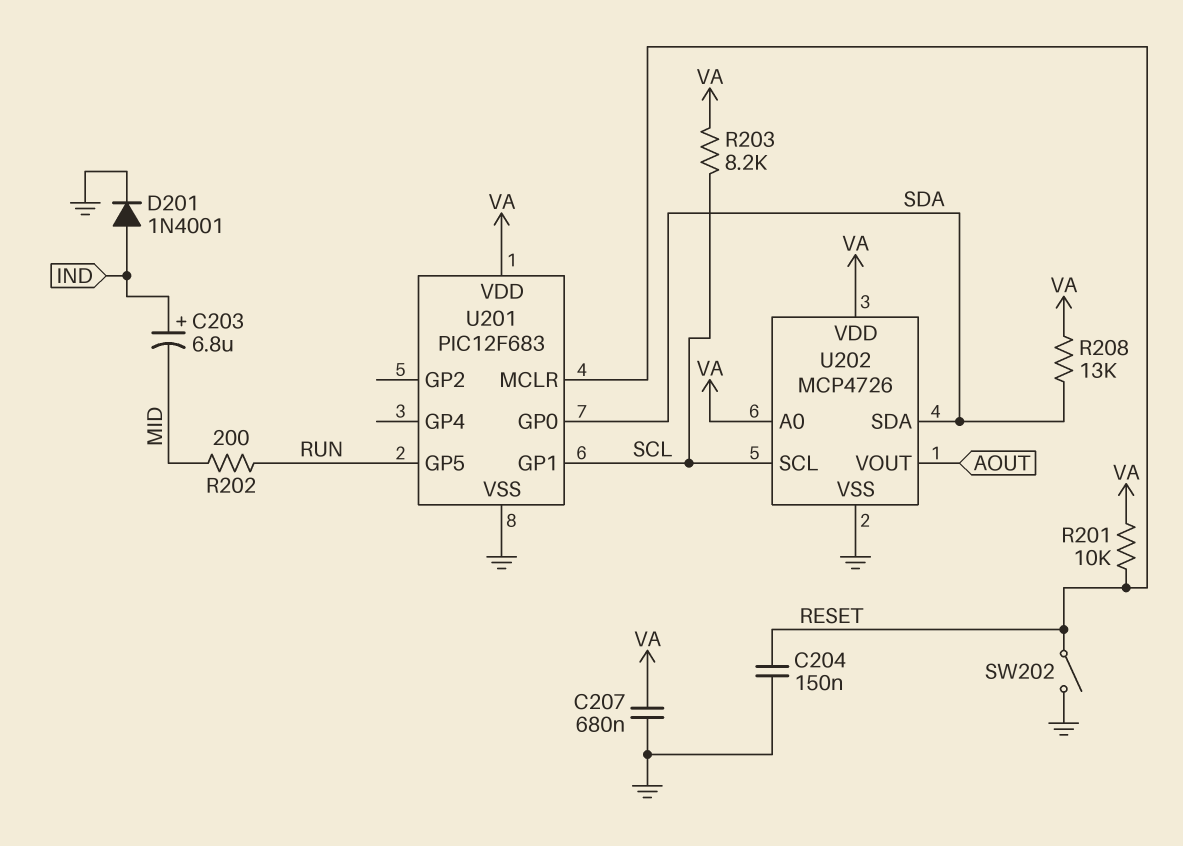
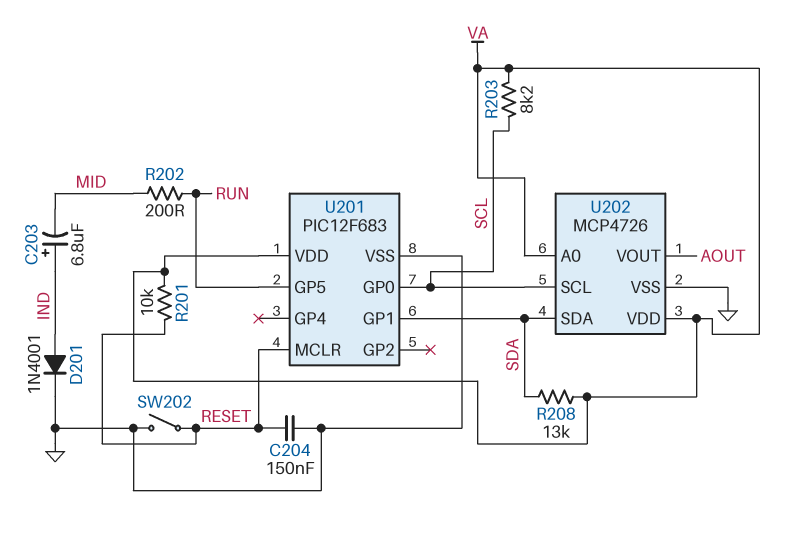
C207: 680nF (GND, VA) -> none
U201 pin GP0: SDA -> SCL
U201 pin GP1: SCL -> SDA

